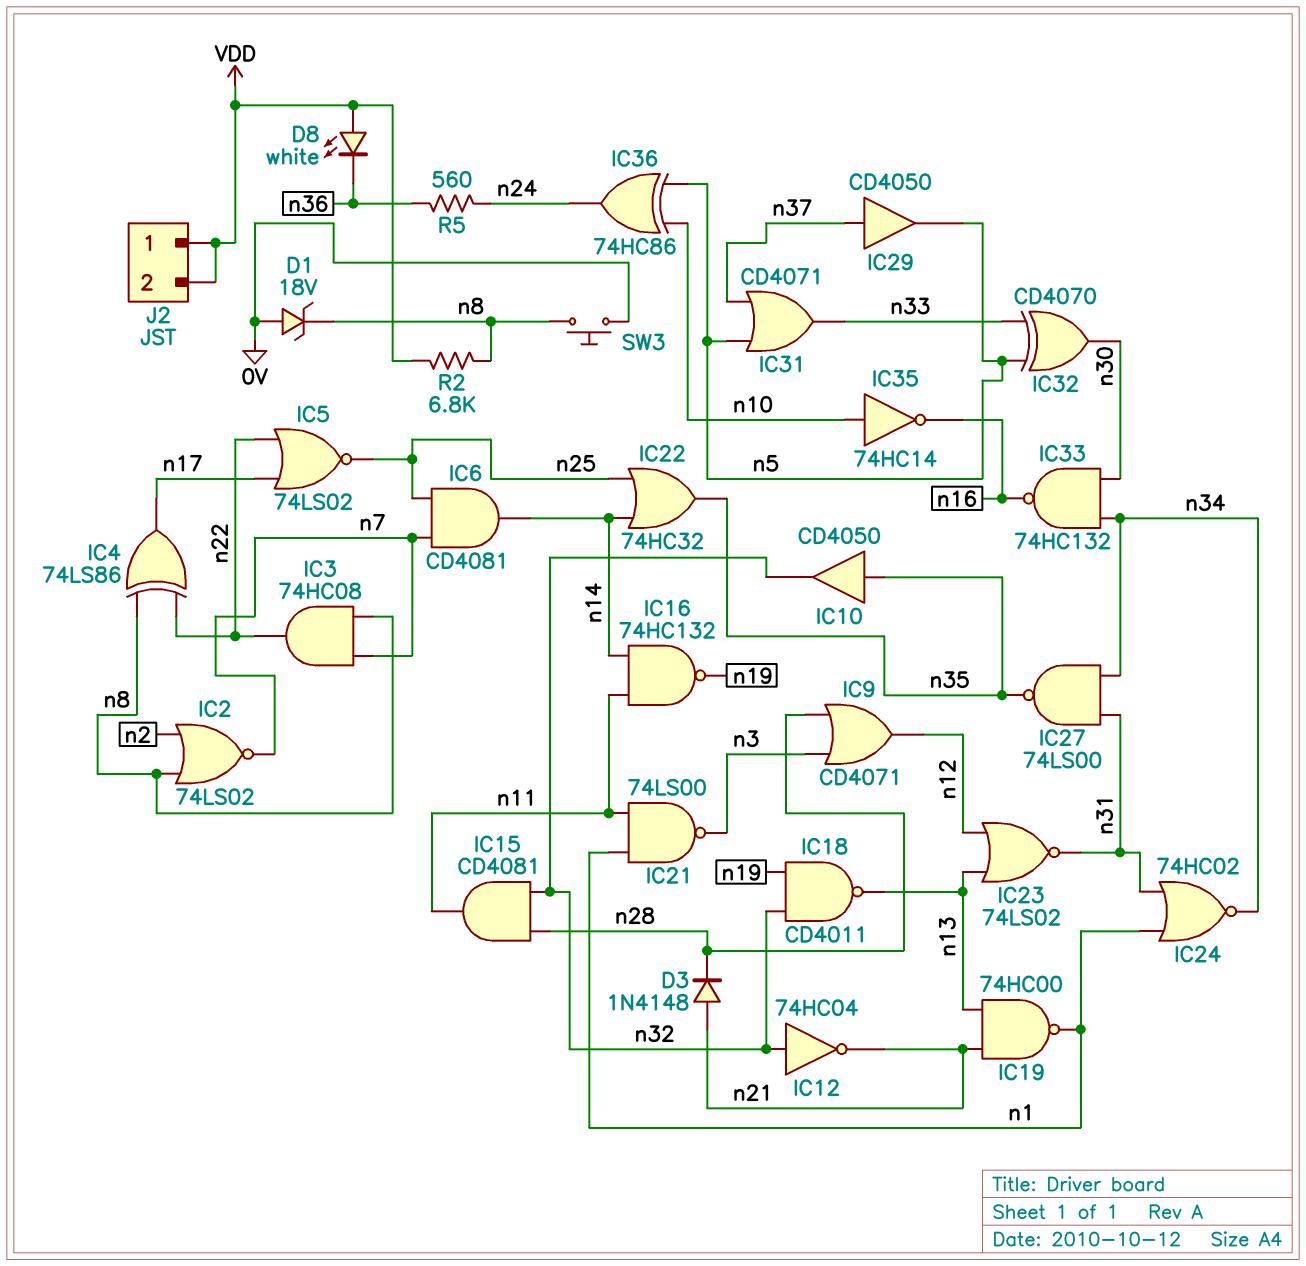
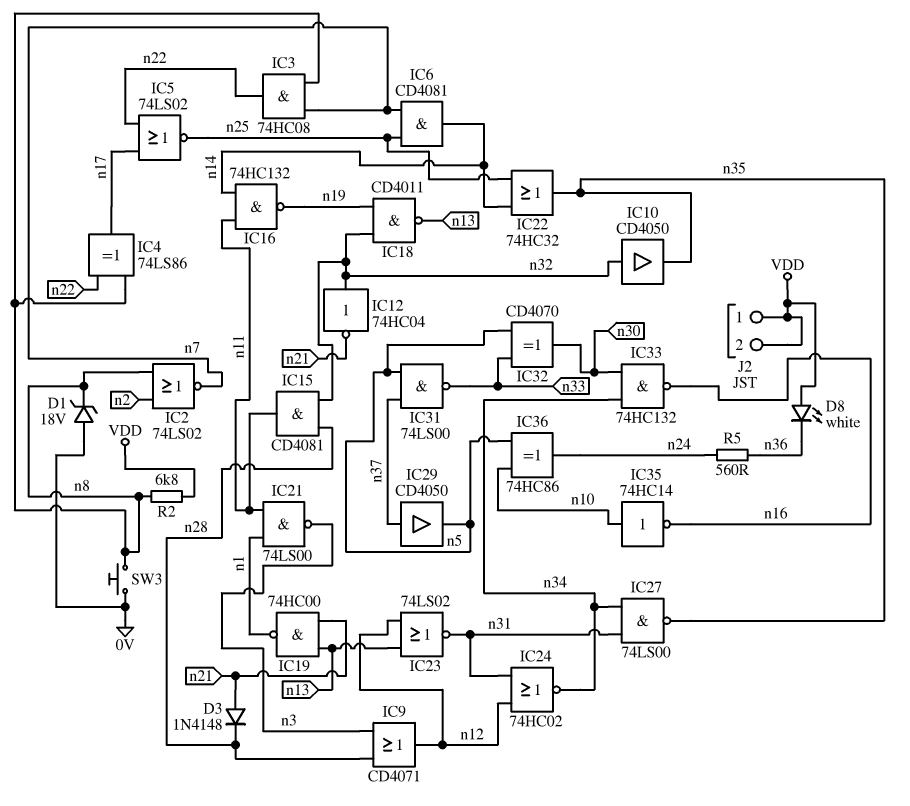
IC10: buffer CD4050 (in n35, out n32) -> buffer CD4050 (in n32, out n35)
IC24: NOR 74HC02 (in n1, in n31, out n34) -> NOR 74HC02 (in n12, in n31, out n34)
IC31: OR CD4071 (in n5, in n37, out n33) -> NAND 74LS00 (in n5, in n37, out n33)

